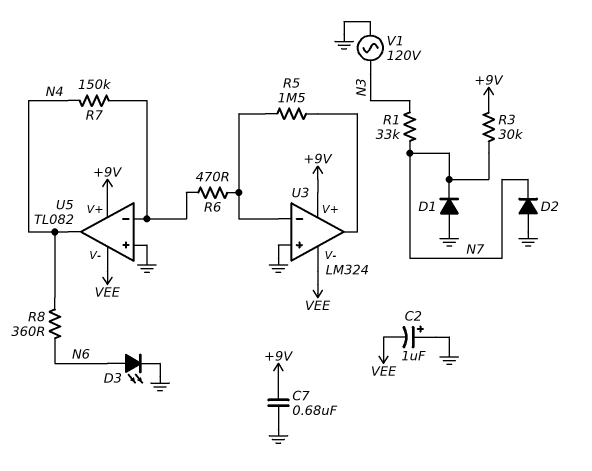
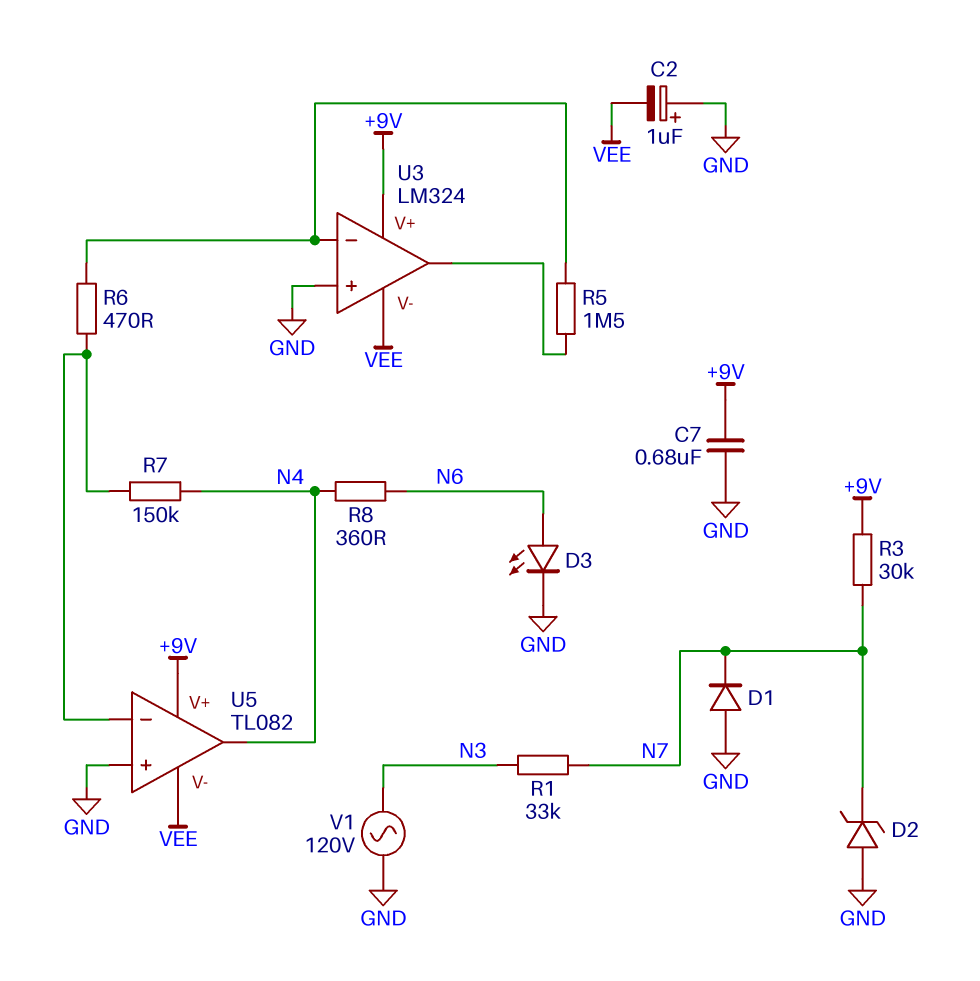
D2: diode (A GND, K N7) -> zener (A GND, K N7)

